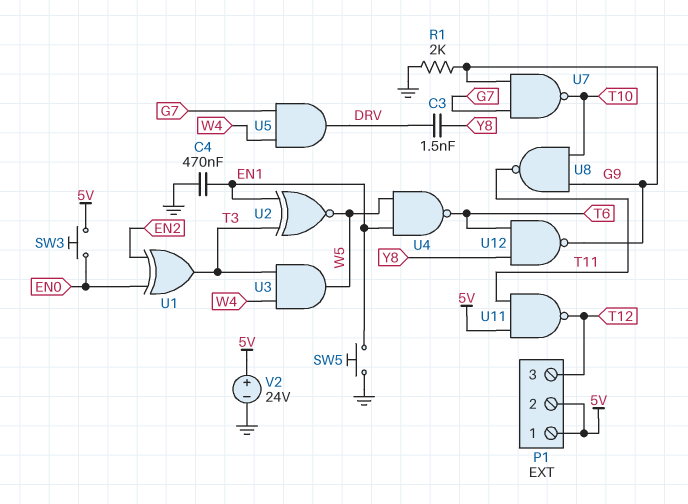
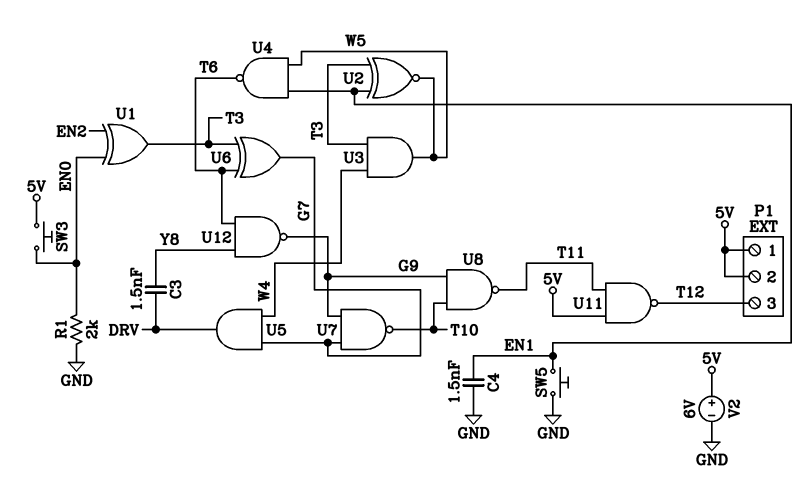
C4: 470nF (EN1, GND) -> 1.5nF (EN1, GND)
R1: 2k (G9, GND) -> 2k (EN0, GND)
U6: none -> XOR (in T3, in T6, out G7)
V2: 24V (plus 5V, minus GND) -> 6V (plus 5V, minus GND)

